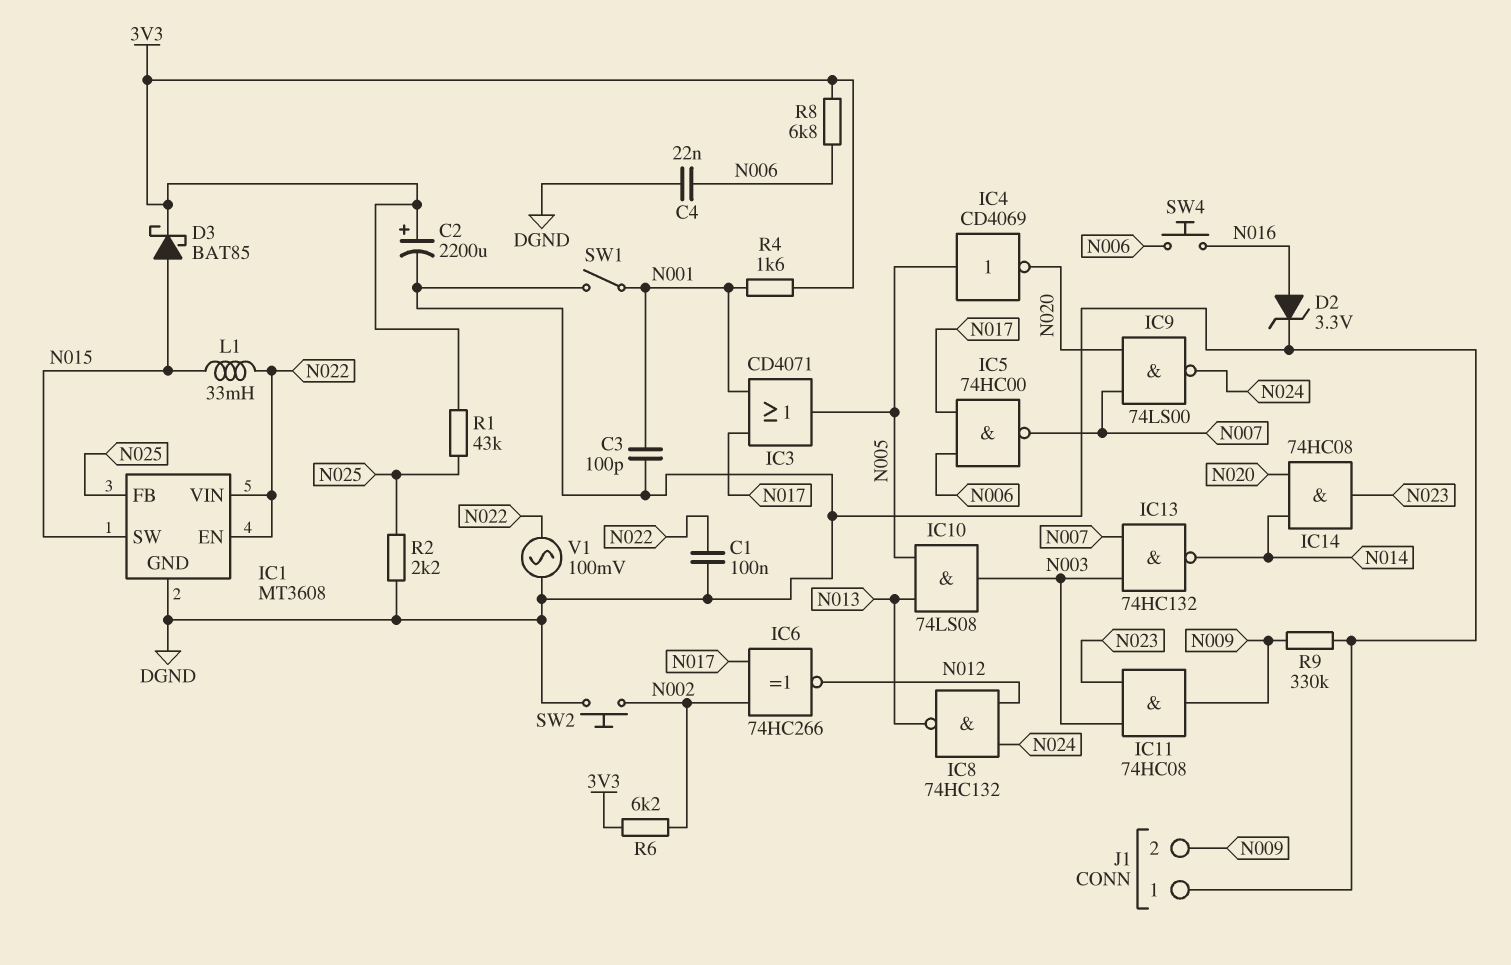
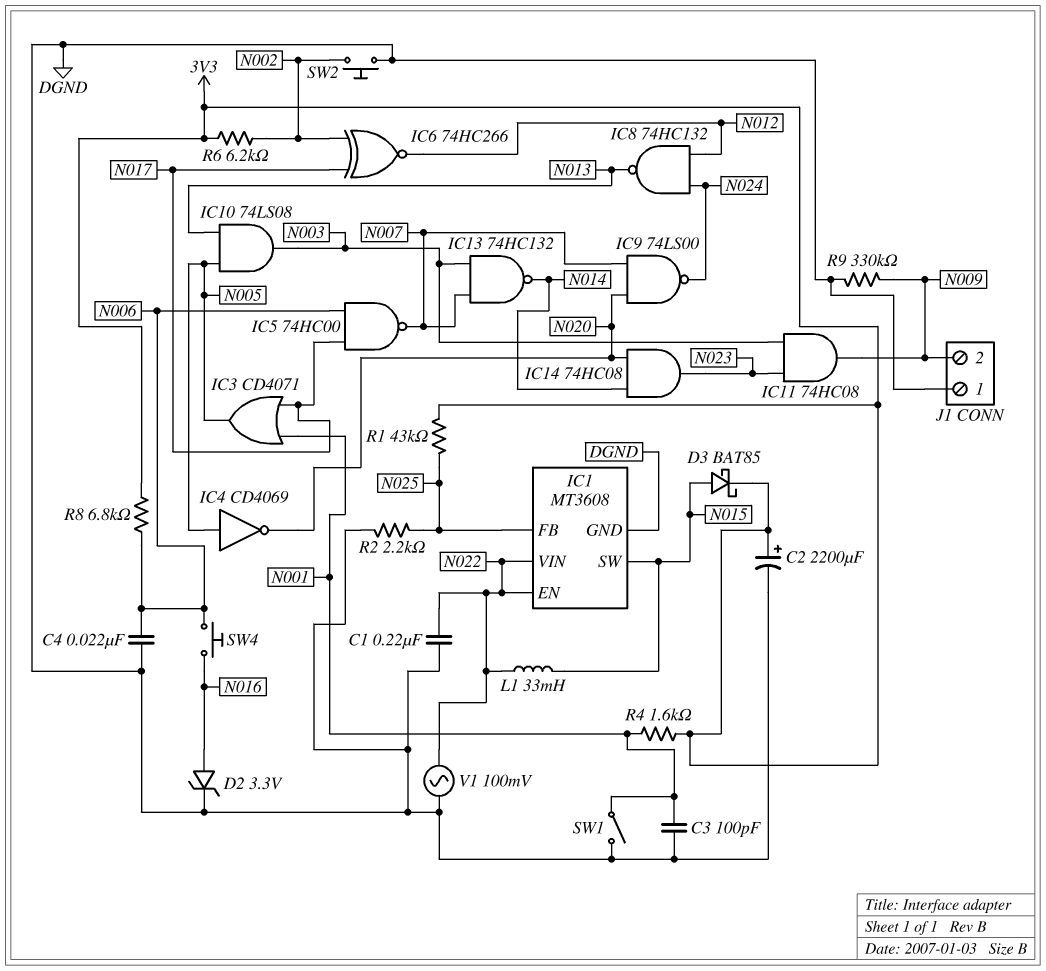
C1: 100nF (DGND, N022) -> 220nF (DGND, N022)

